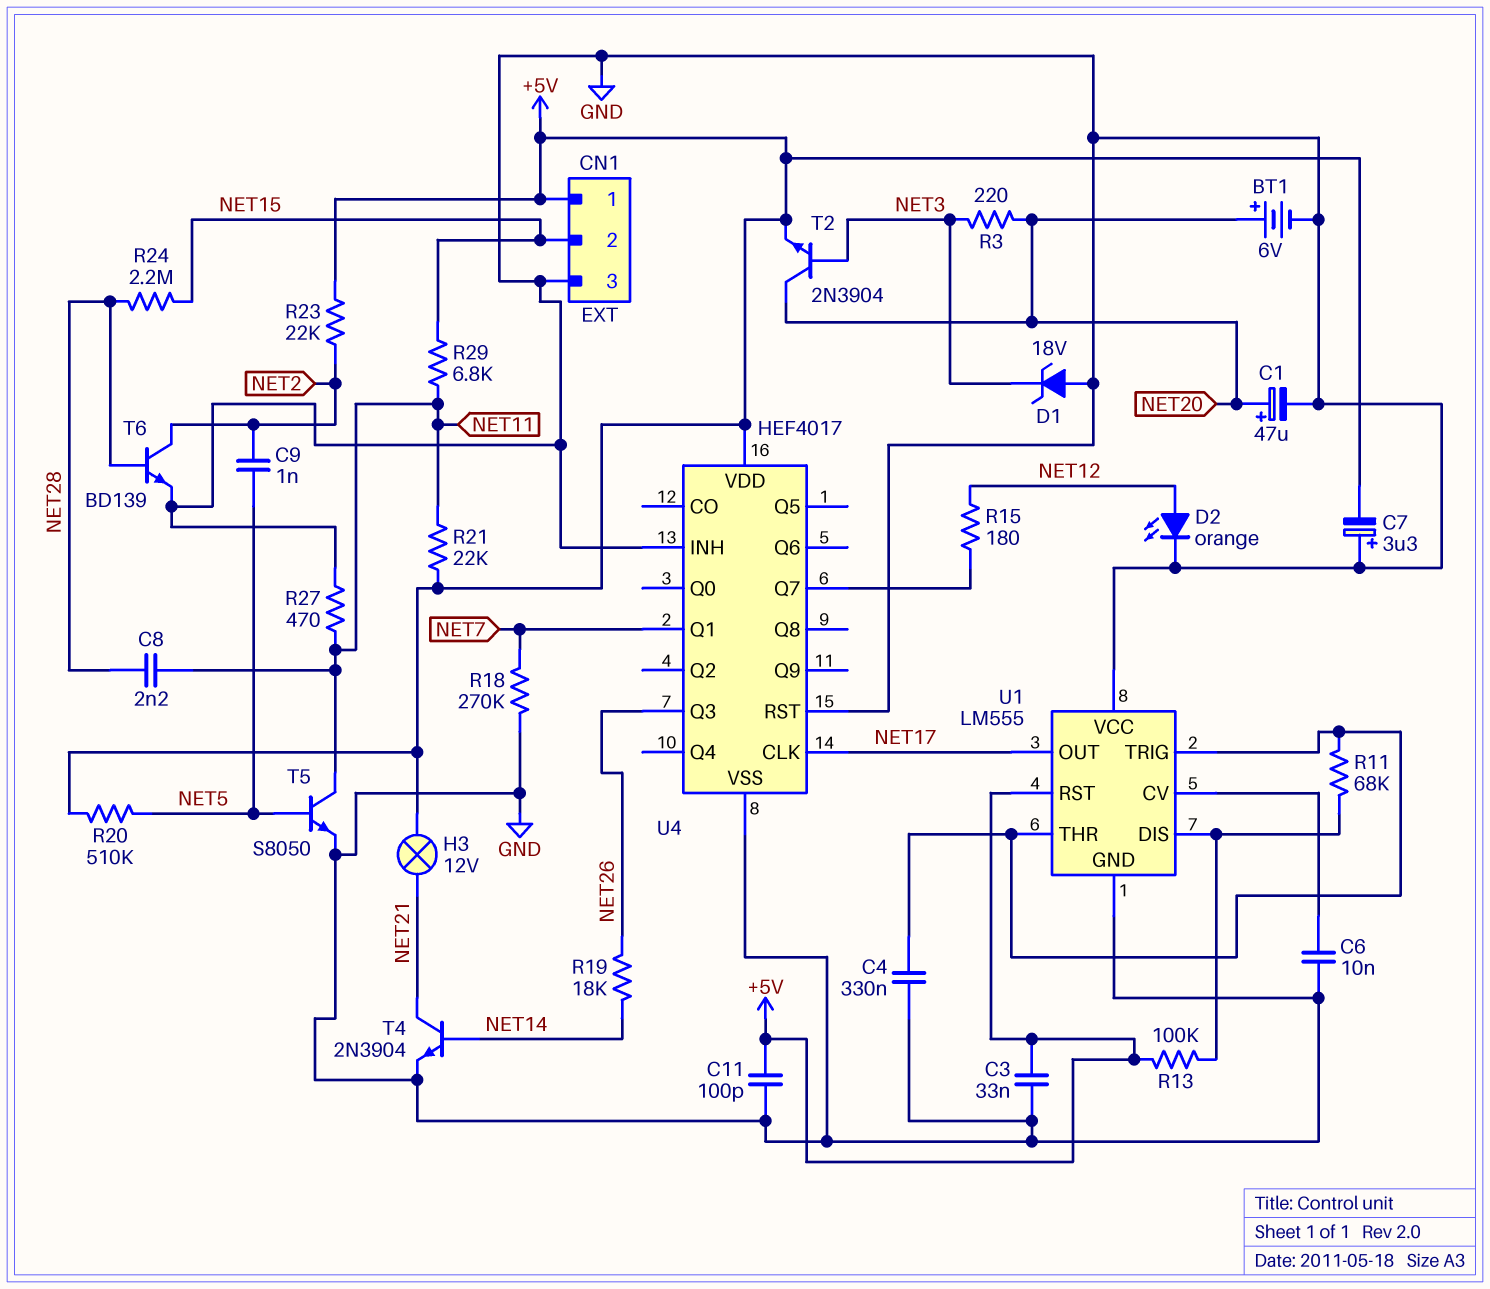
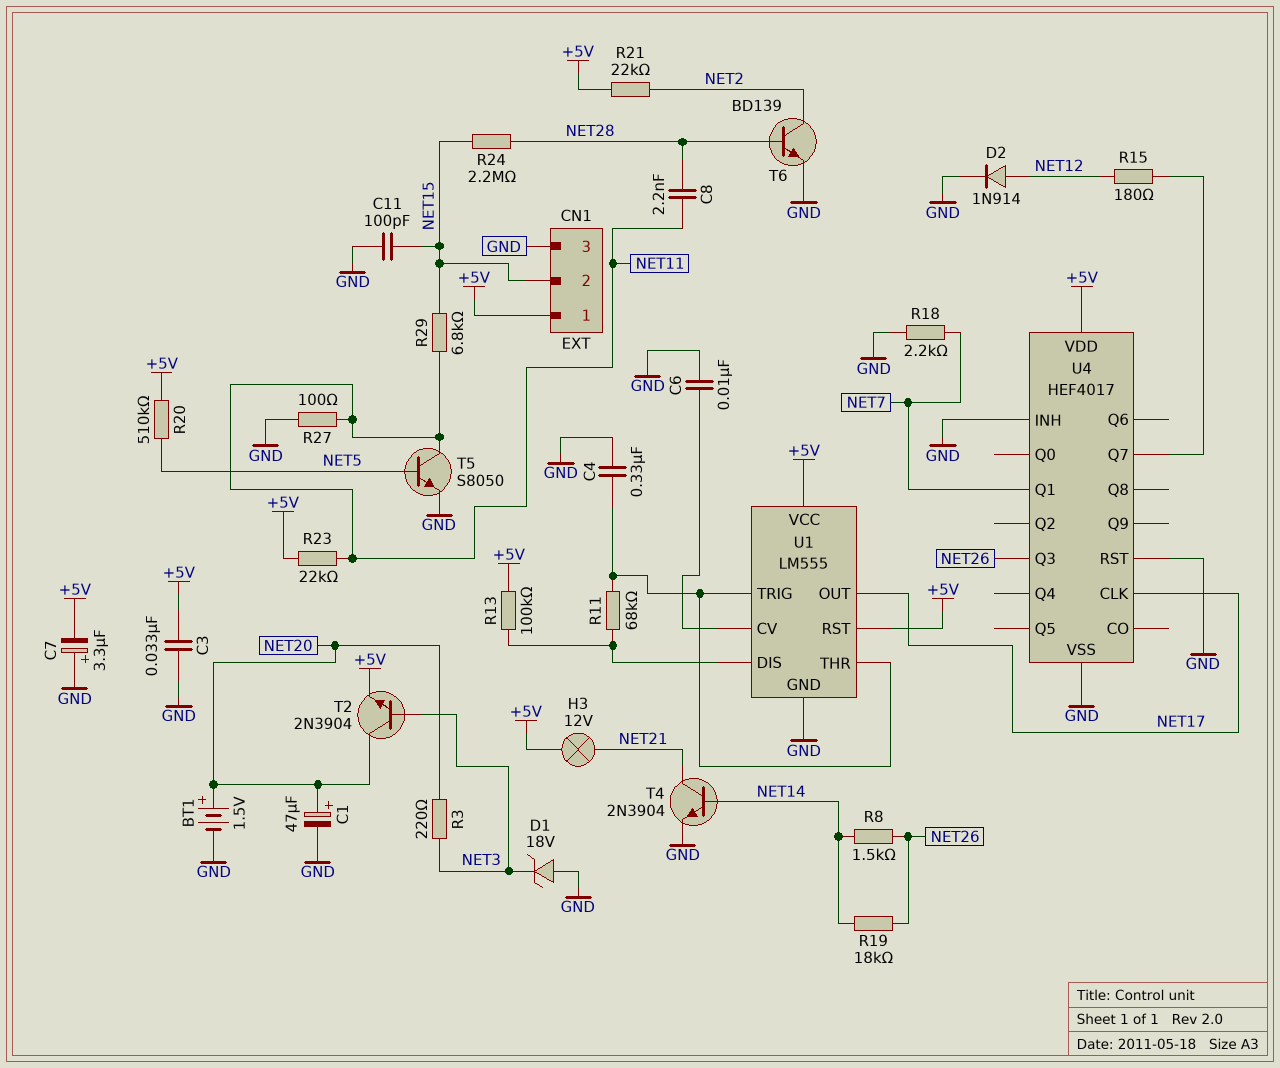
BT1: 6V (plus NET20, minus GND) -> 1.5V (plus NET20, minus GND)
C9: 1nF (NET2, NET5) -> none
C11: 100pF (+5V, GND) -> 100pF (GND, NET15)
D2: LED orange (A NET12, K GND) -> diode 1N914 (A NET12, K GND)
R8: none -> 1.5k (NET14, NET26)
R18: 270k (GND, NET7) -> 2.2k (GND, NET7)
R21: 22k (+5V, NET11) -> 22k (+5V, NET2)
R23: 22k (+5V, NET2) -> 22k (+5V, NET11)
R27: 470 (GND, NET11) -> 100 (GND, NET11)
U1 pin VCC: GND -> +5V

